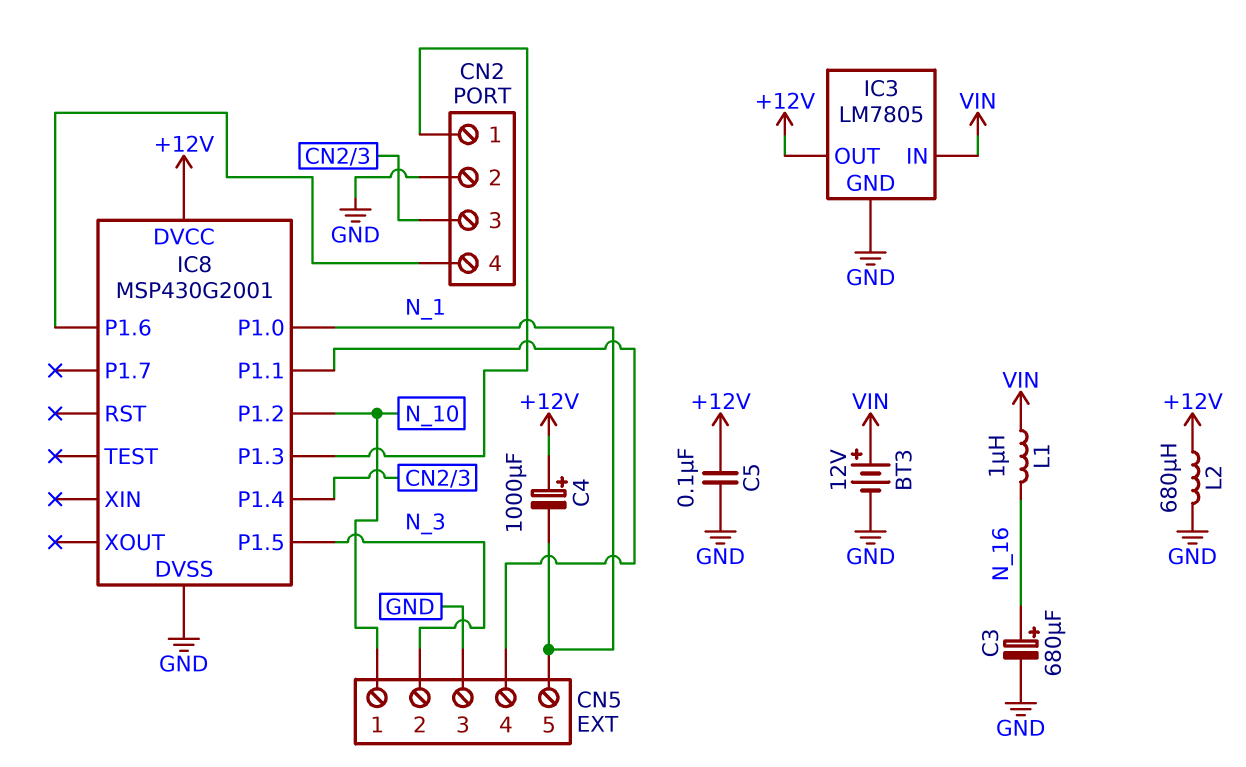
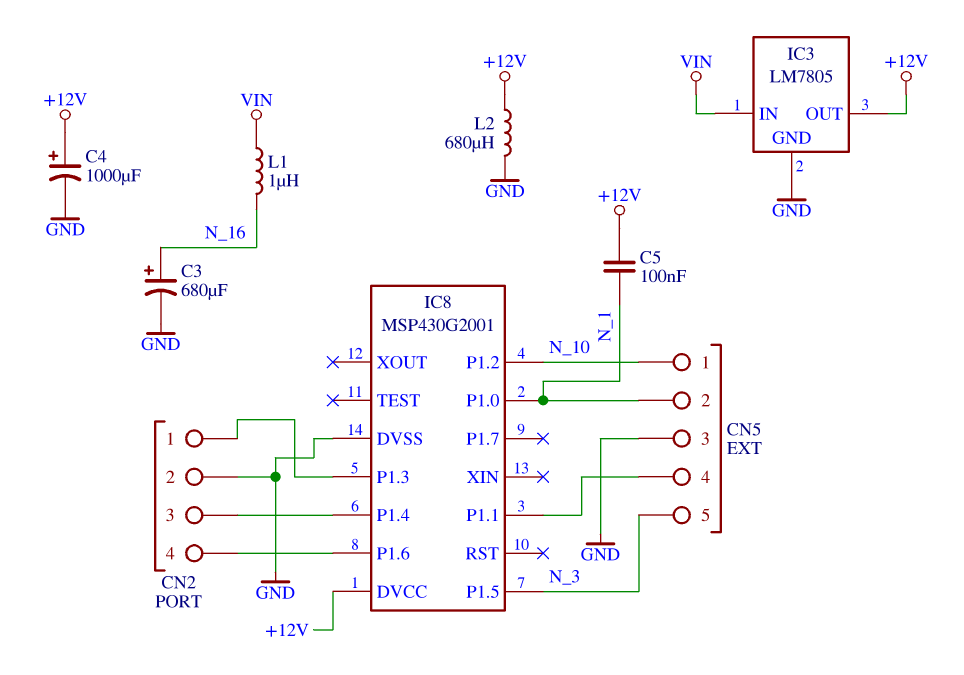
BT3: 12V (plus VIN, minus GND) -> none
C4: 1000uF (plus +12V, minus N_1) -> 1000uF (plus +12V, minus GND)
C5: 100nF (+12V, GND) -> 100nF (+12V, N_1)
CN5 pin 2: N_3 -> N_1
CN5 pin 5: N_1 -> N_3

